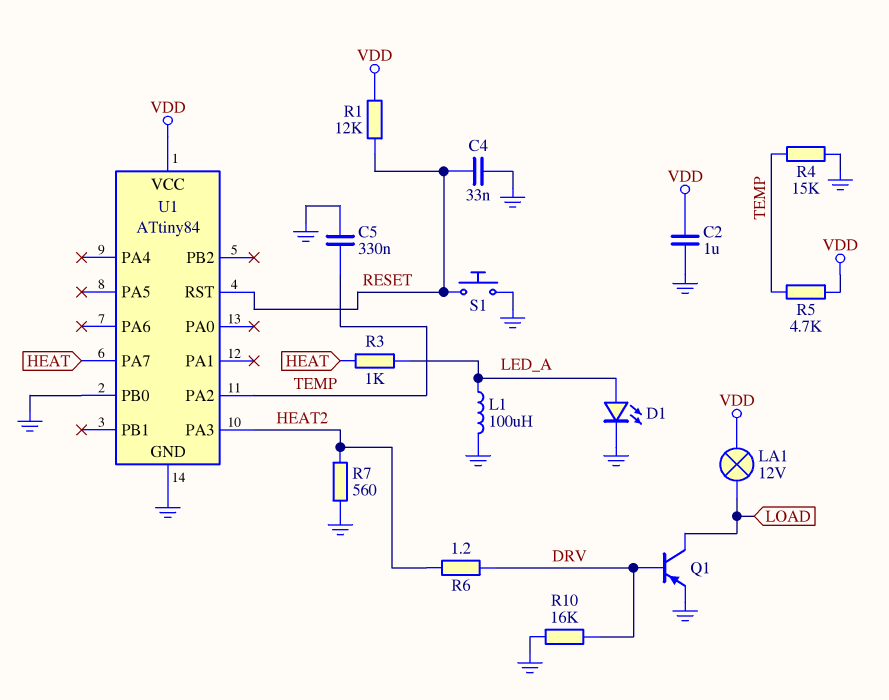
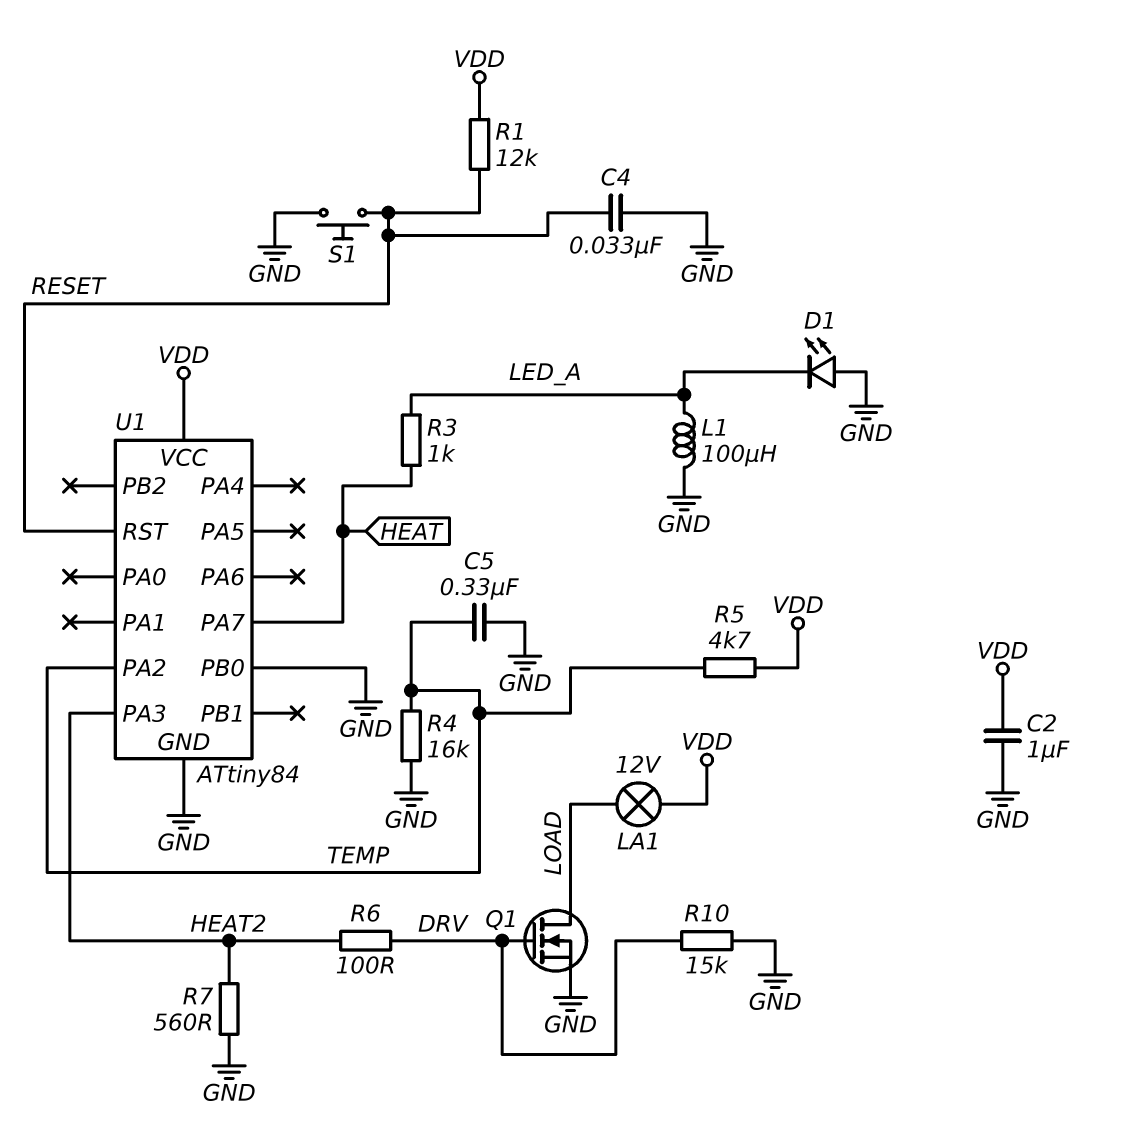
D1: LED (A LED_A, K GND) -> LED (A GND, K LED_A)
Q1: PNP (B DRV, C LOAD, E GND) -> NMOS (G DRV, D LOAD, S GND)
R4: 15k (GND, TEMP) -> 16k (GND, TEMP)
R6: 1.2 (DRV, HEAT2) -> 100 (DRV, HEAT2)
R10: 16k (DRV, GND) -> 15k (DRV, GND)

